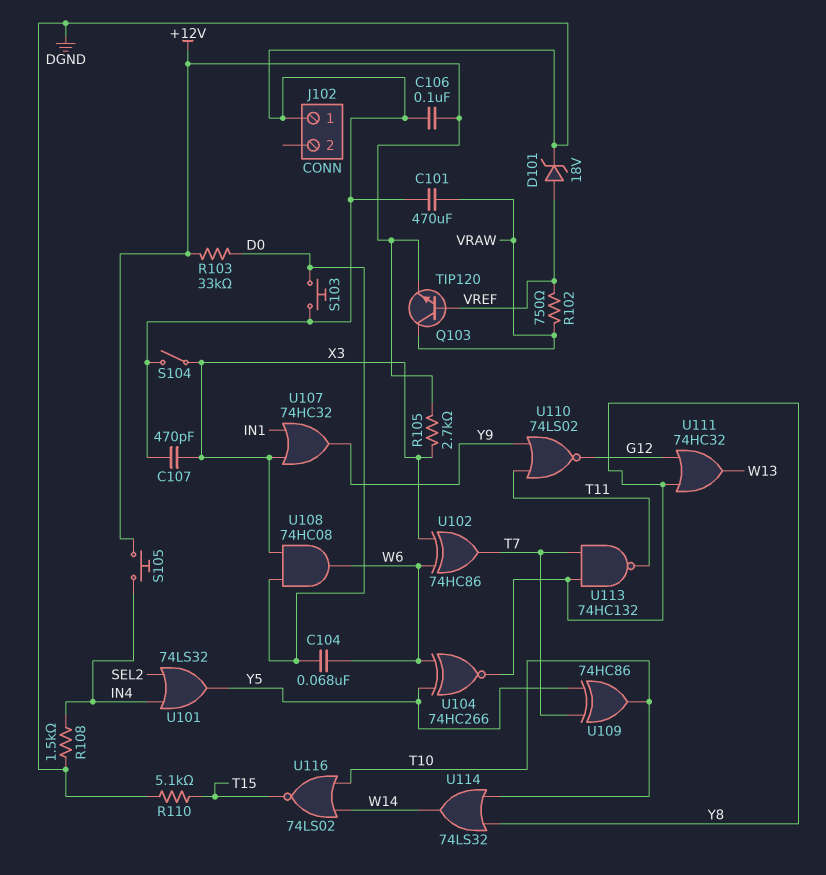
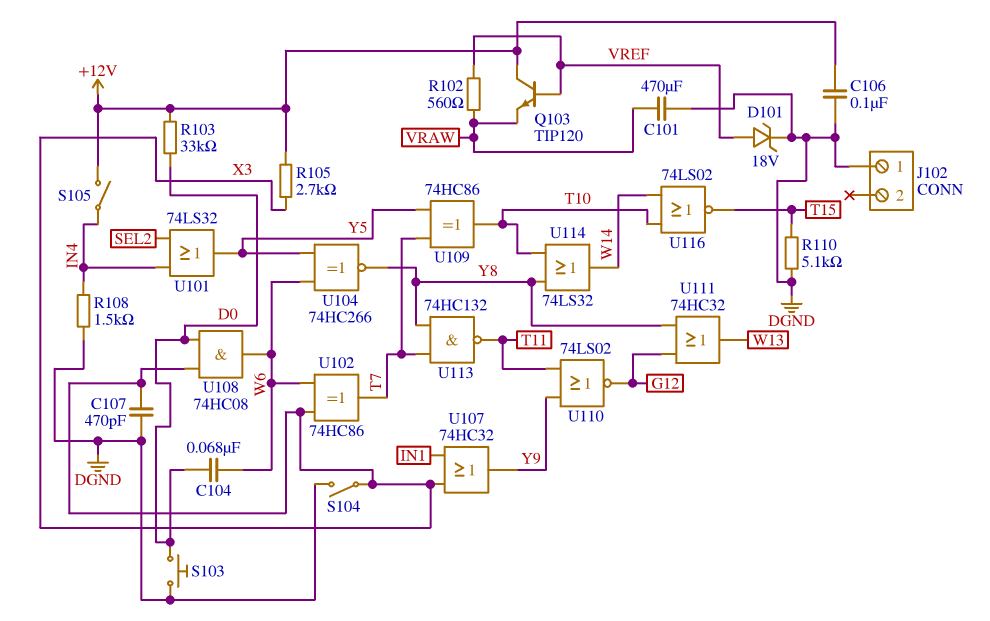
Q103: NPN TIP120 (B VREF, C VRAW, E +12V) -> NPN TIP120 (B VREF, C +12V, E VRAW)
R102: 750 (VRAW, VREF) -> 560 (VRAW, VREF)
S105: button (+12V, IN4) -> switch (+12V, IN4)

